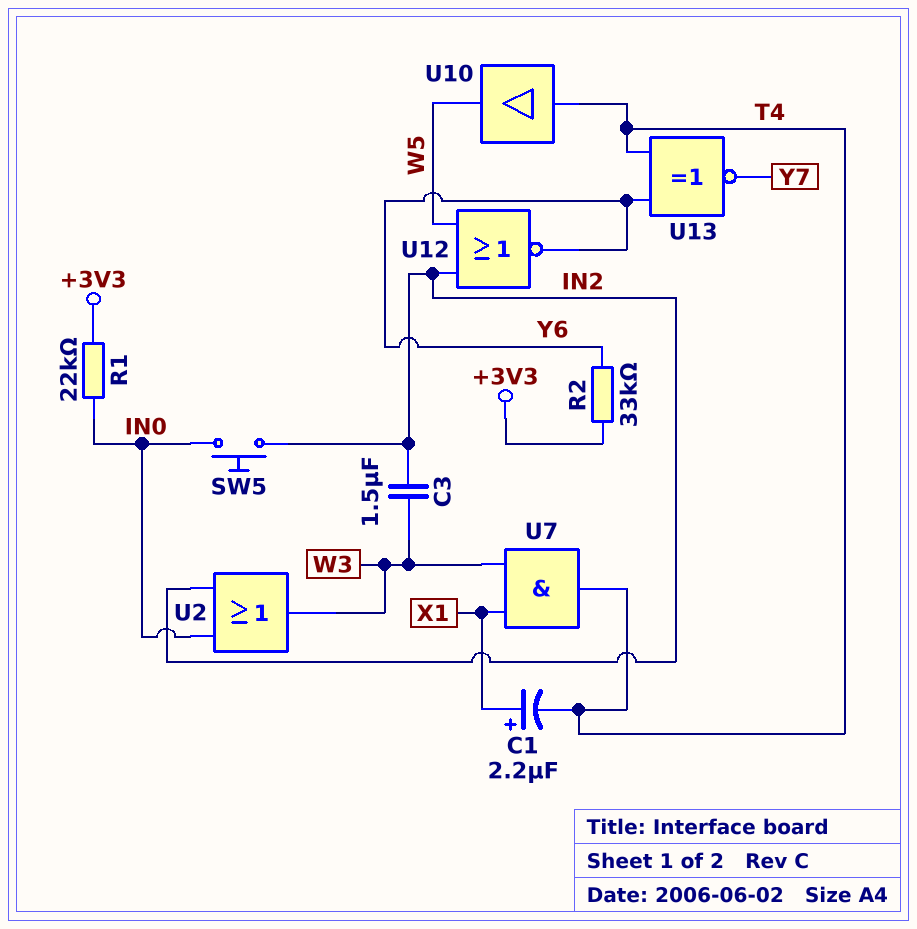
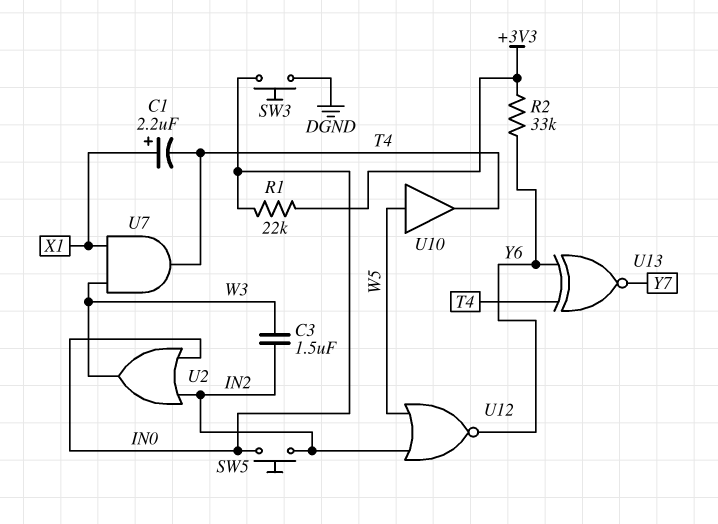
SW3: none -> button (DGND, IN0)
U10: buffer (in T4, out W5) -> buffer (in W5, out T4)

